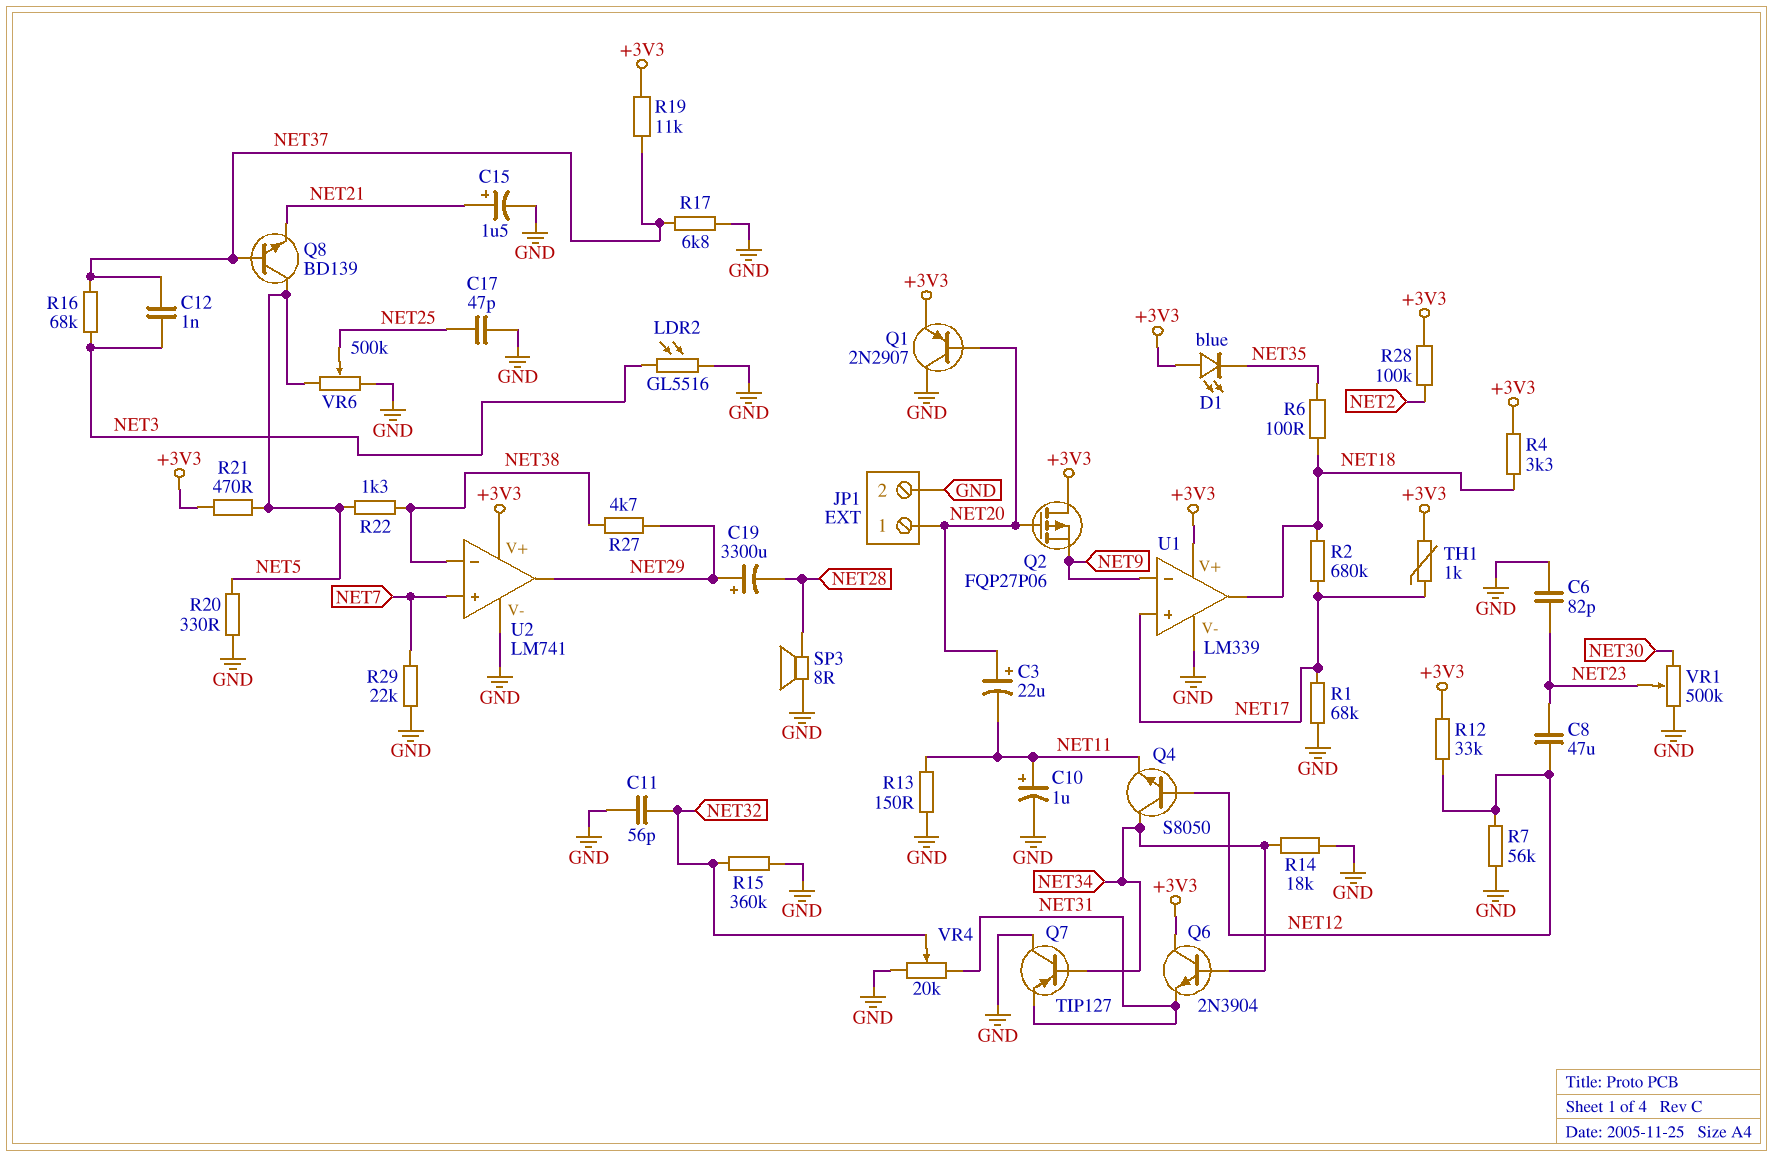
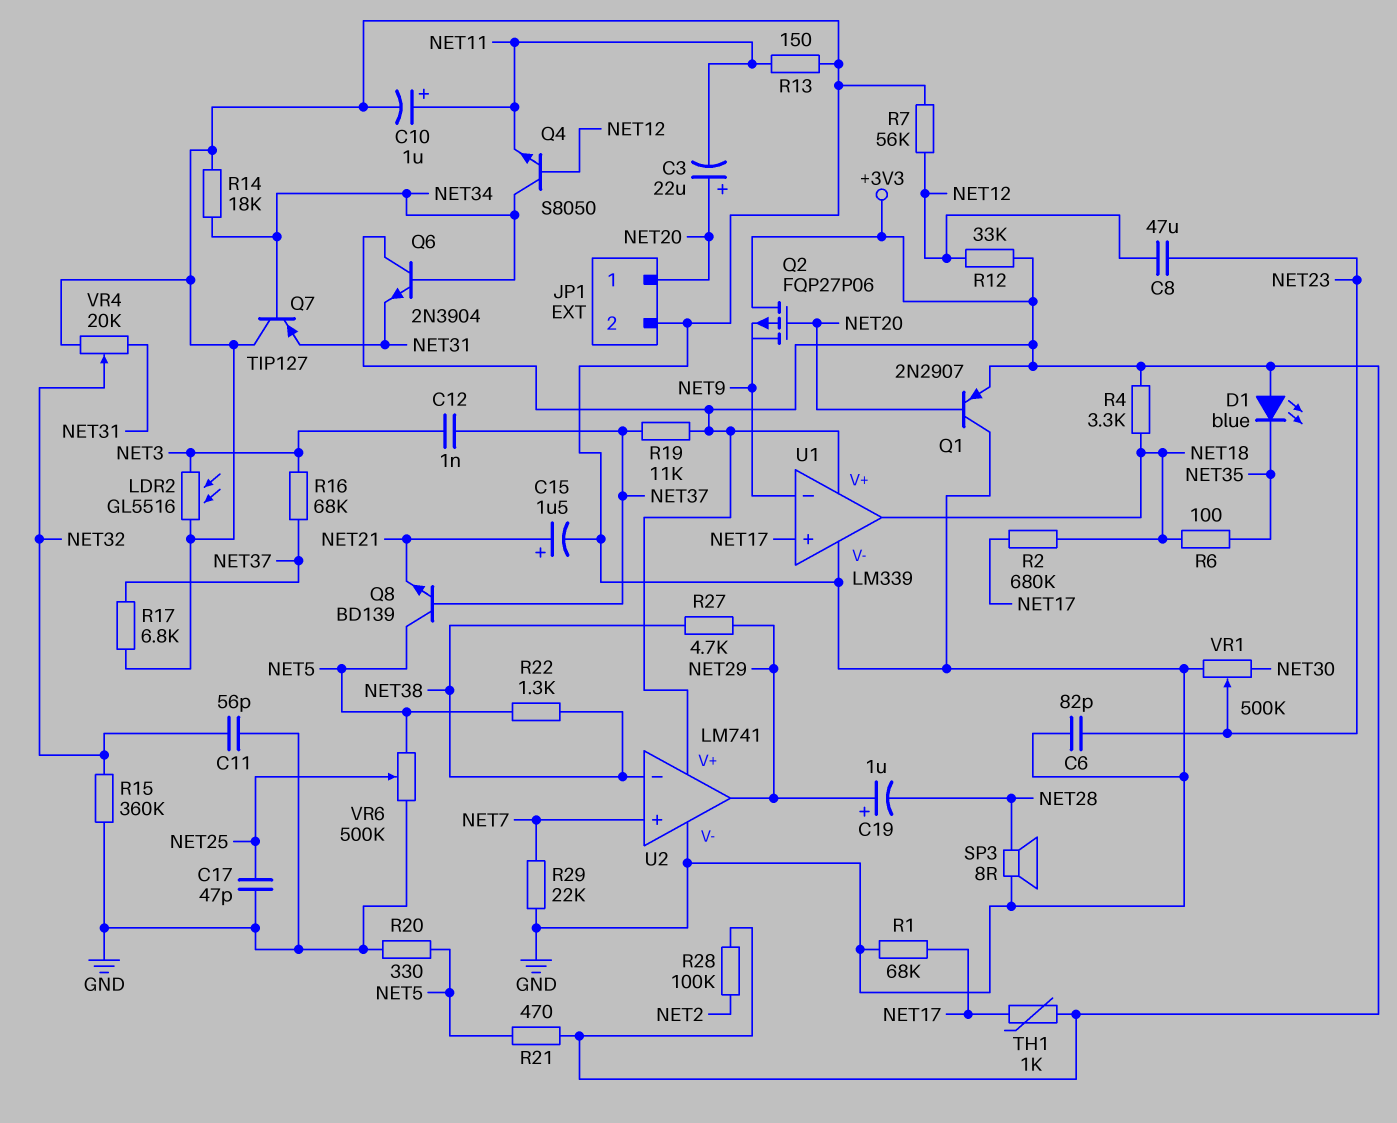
C19: 3300uF (plus NET29, minus NET28) -> 1uF (plus NET29, minus NET28)

